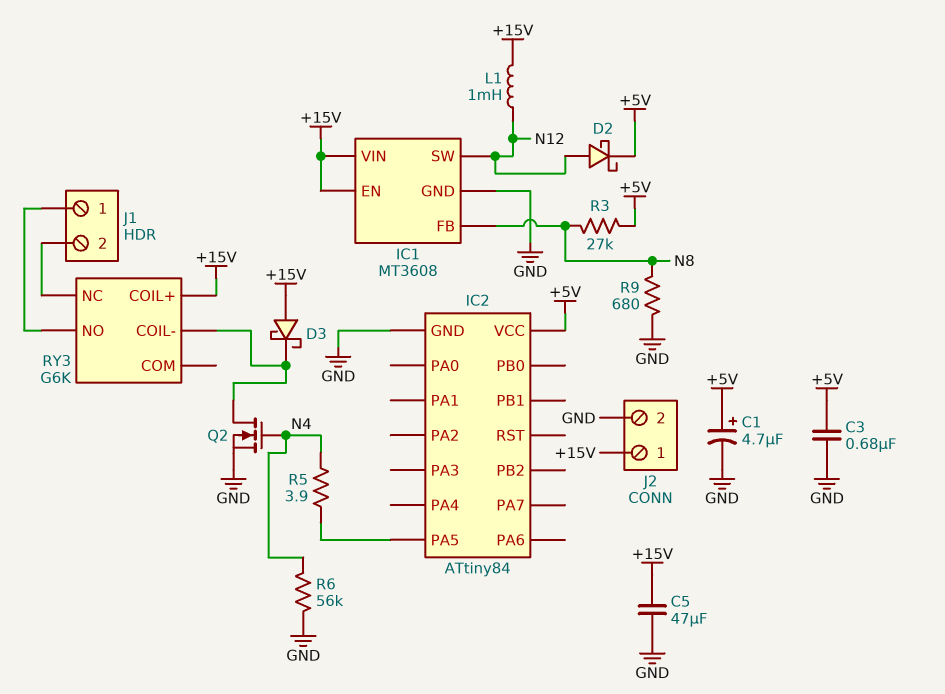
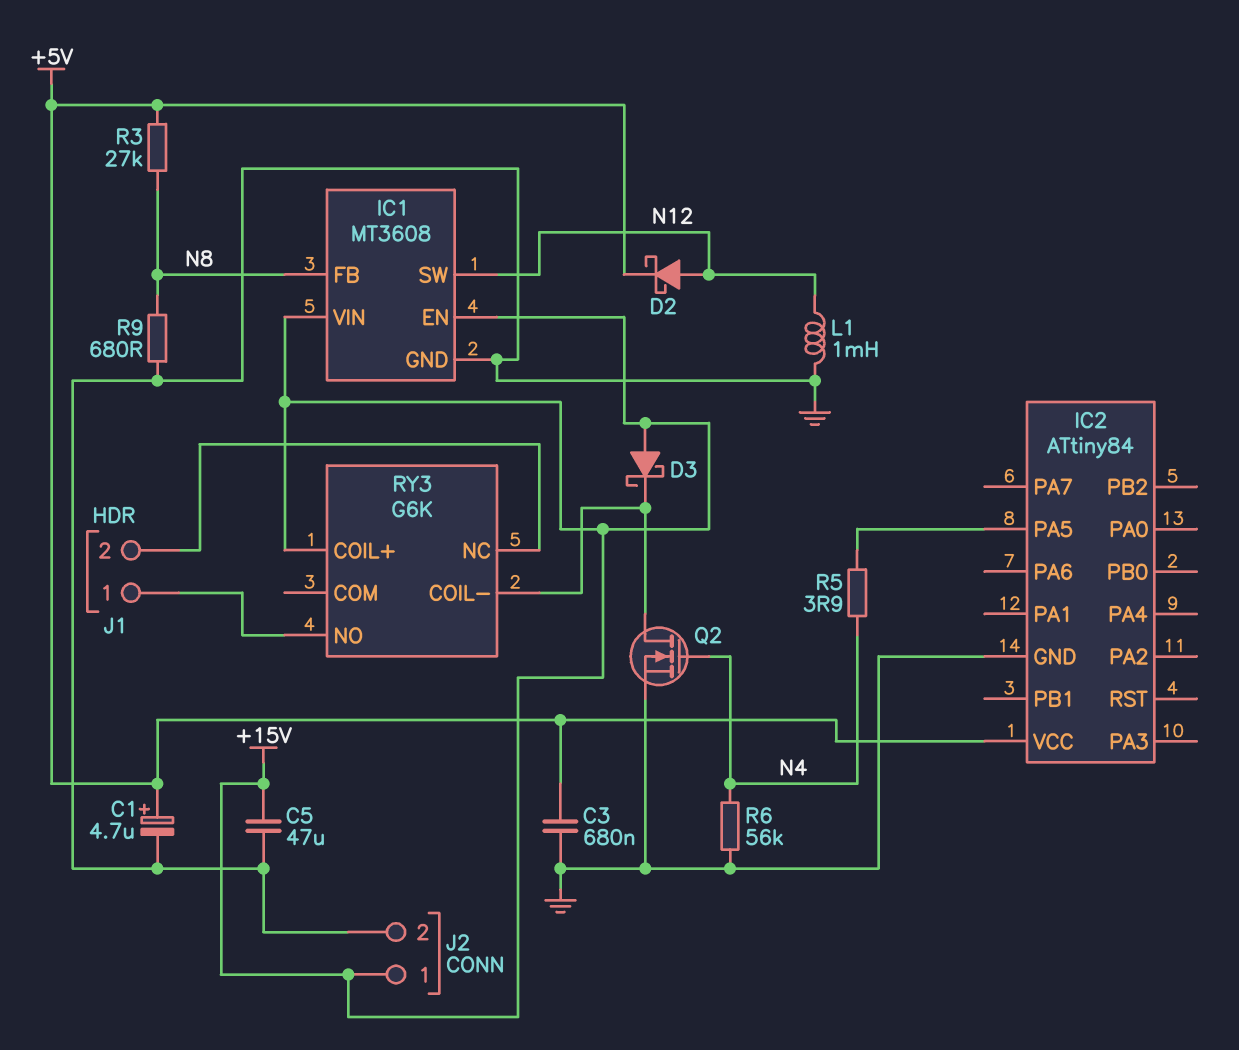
L1: 1mH (+15V, N12) -> 1mH (GND, N12)

